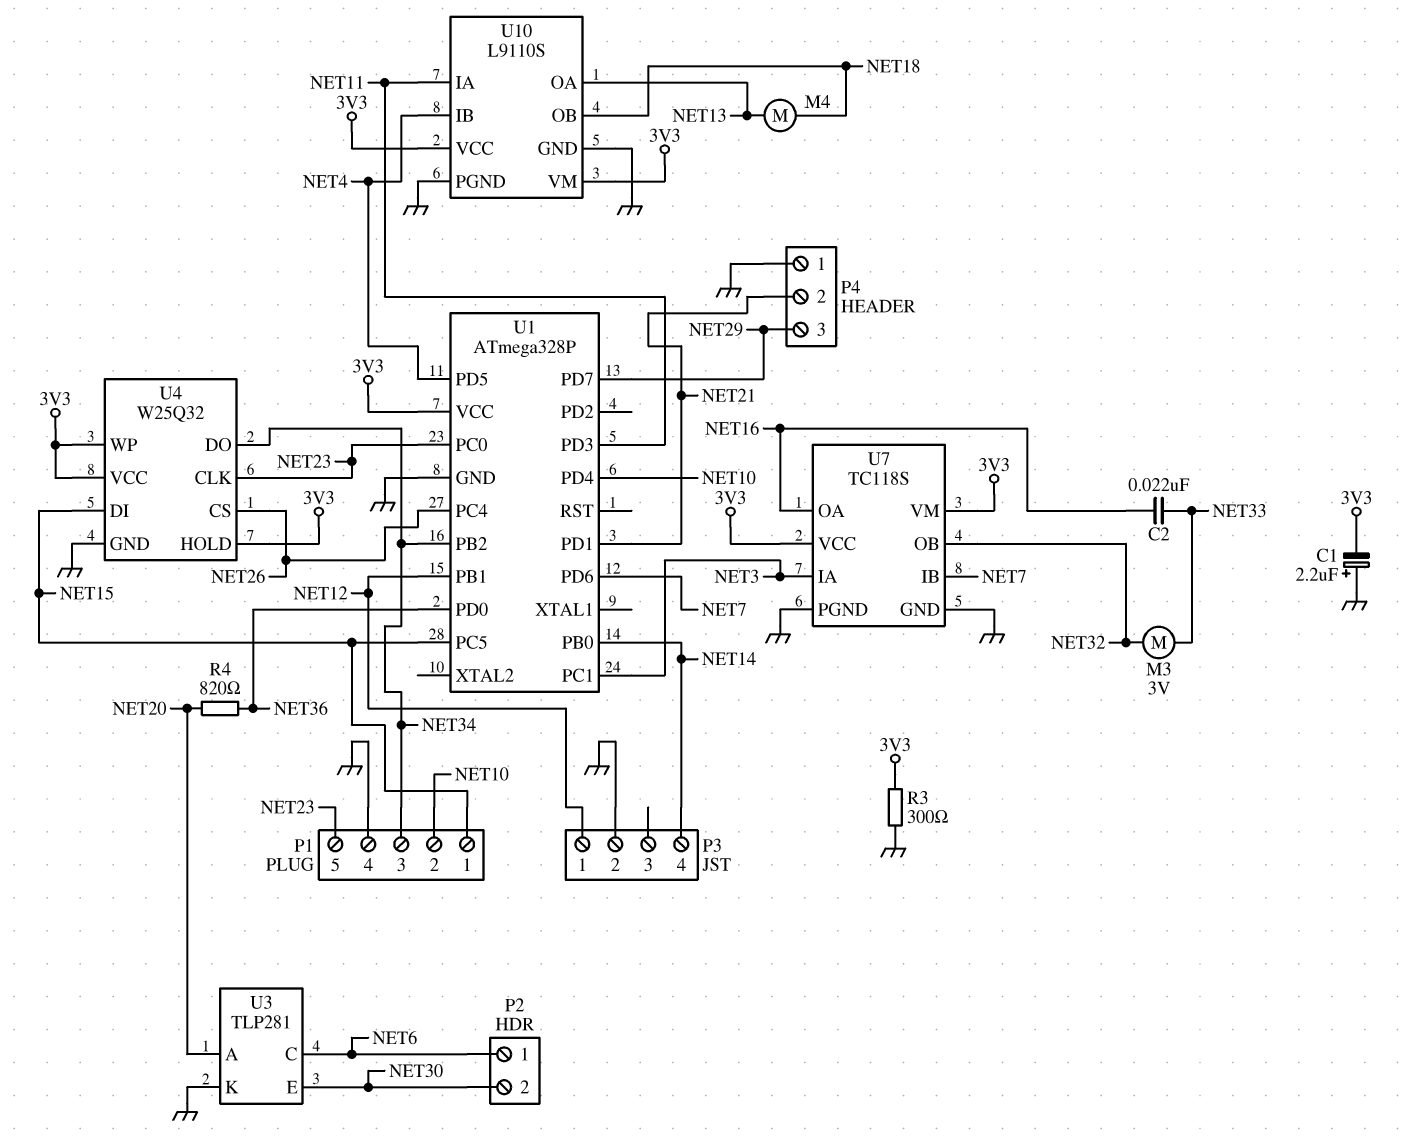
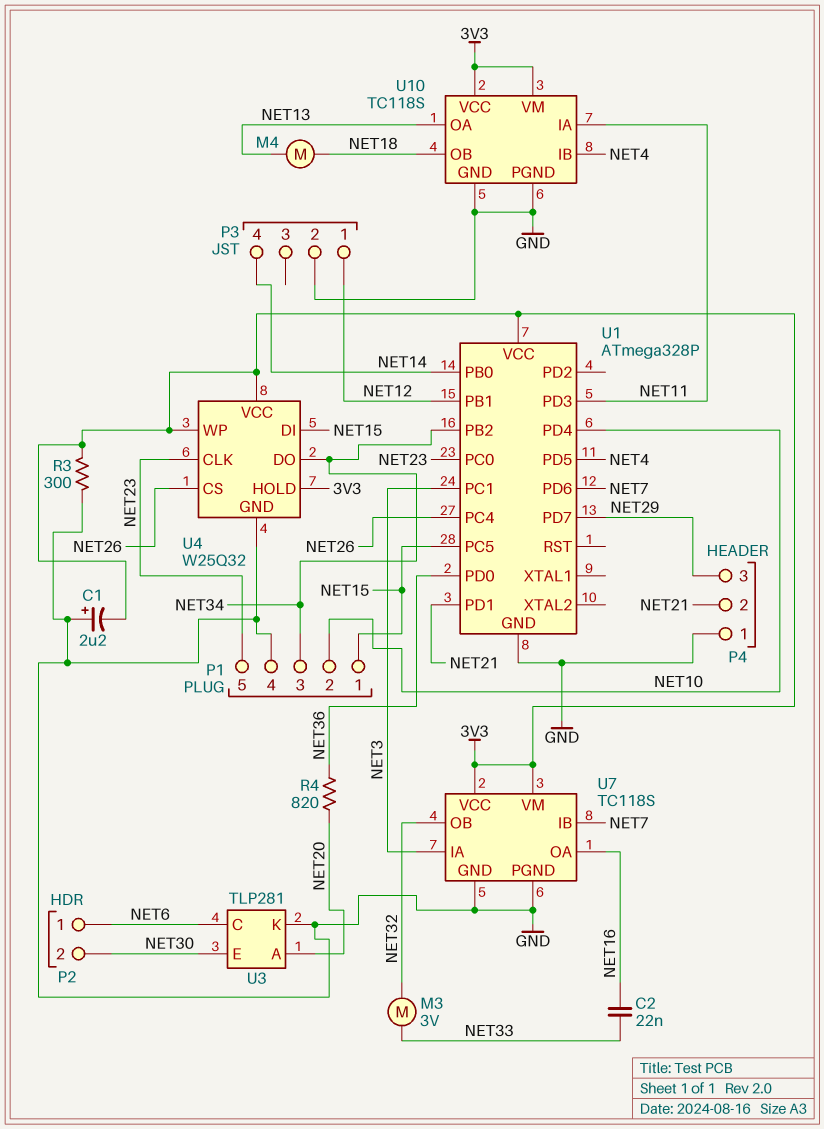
U10: L9110S -> TC118S

